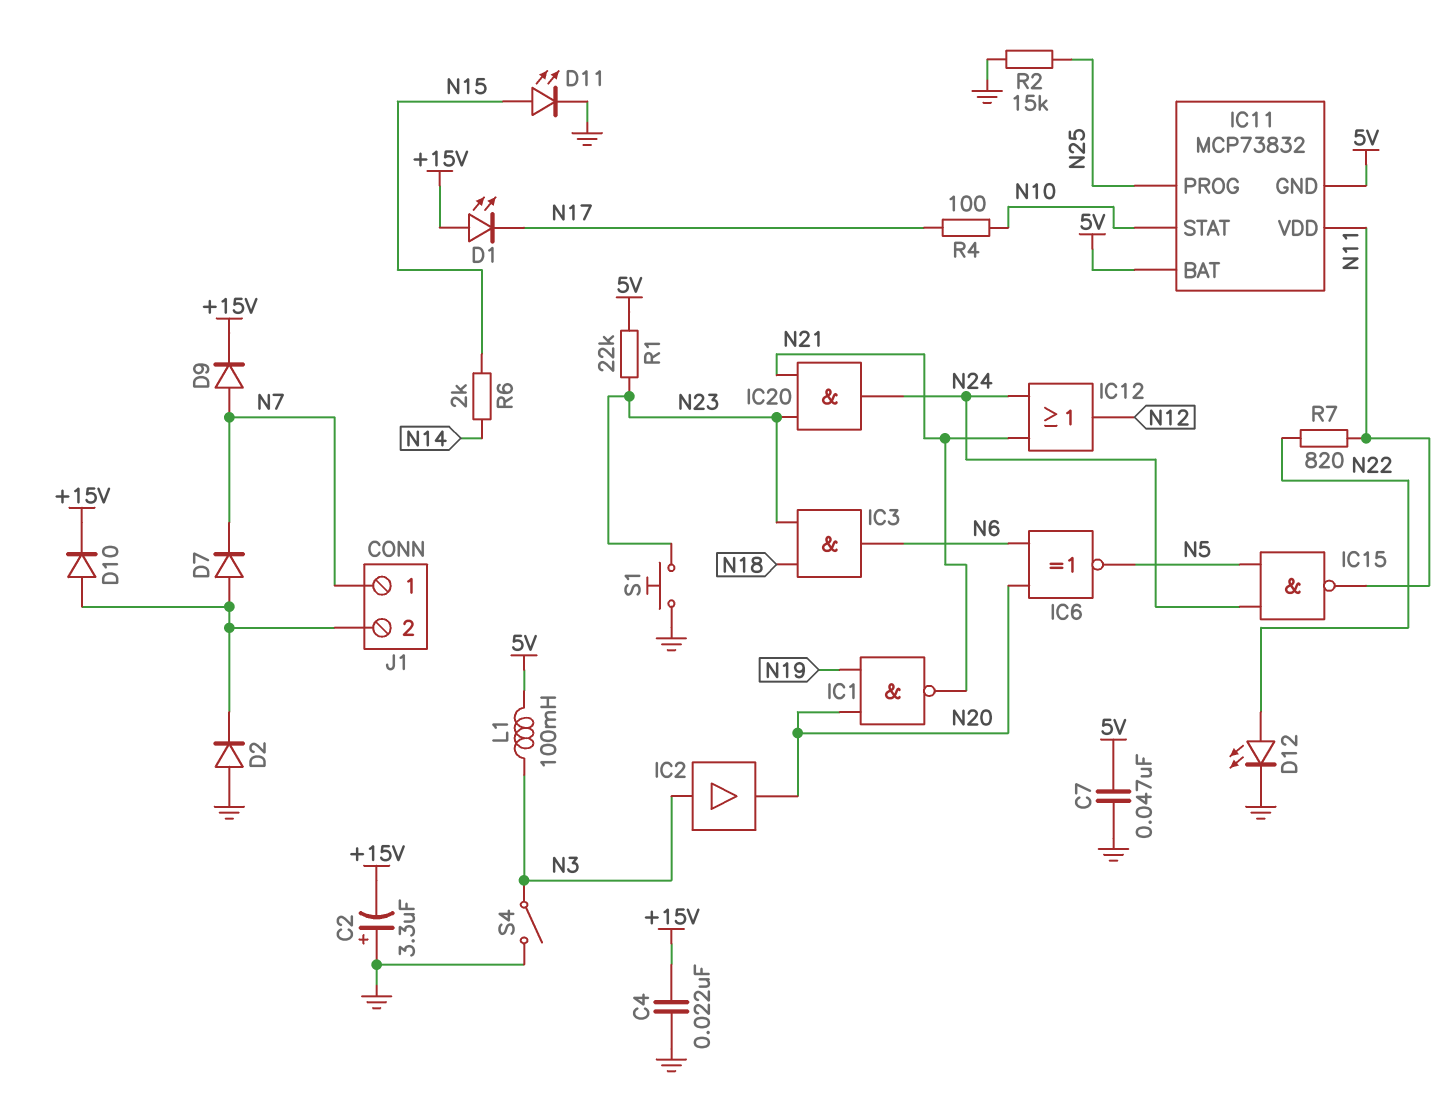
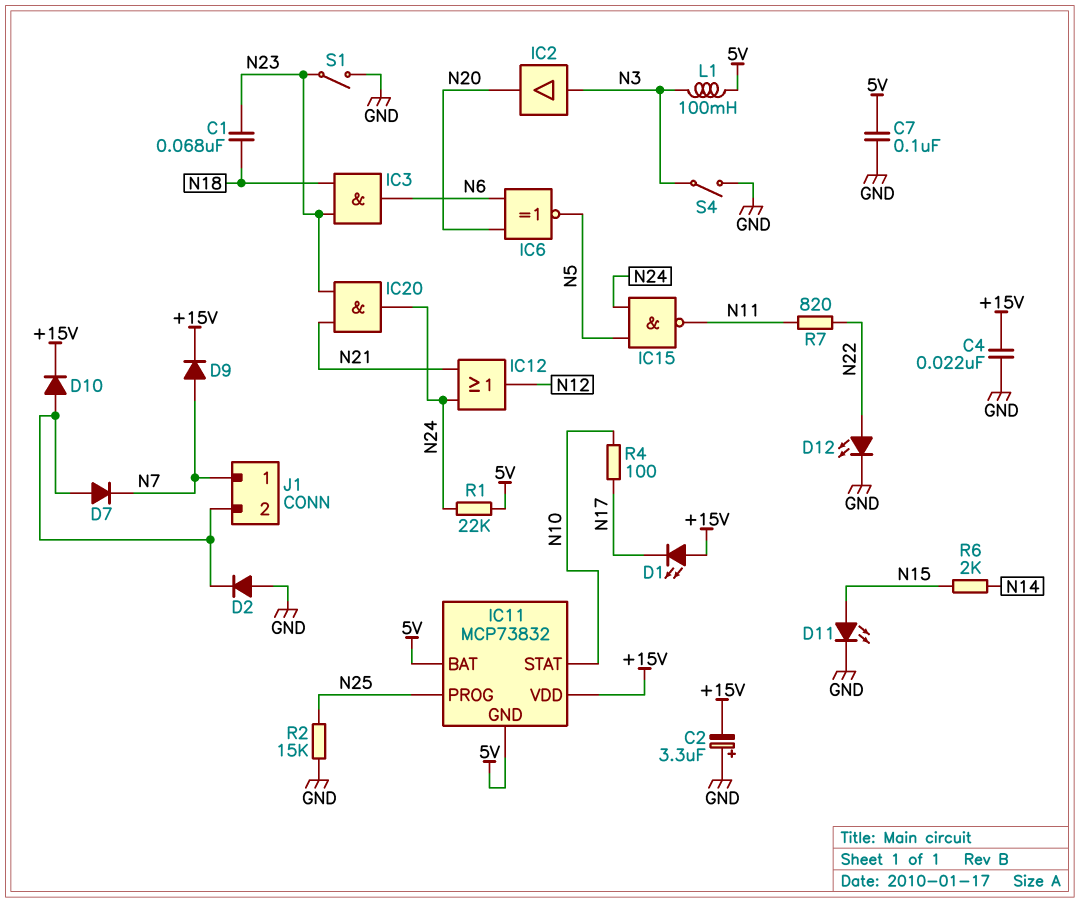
C1: none -> 68nF (N18, N23)
C7: 47nF (5V, GND) -> 100nF (5V, GND)
IC1: NAND (in N19, in N20, out N21) -> none
IC11 pin VDD: N11 -> +15V
R1: 22k (5V, N23) -> 22k (5V, N24)
S1: button (GND, N23) -> switch (GND, N23)

